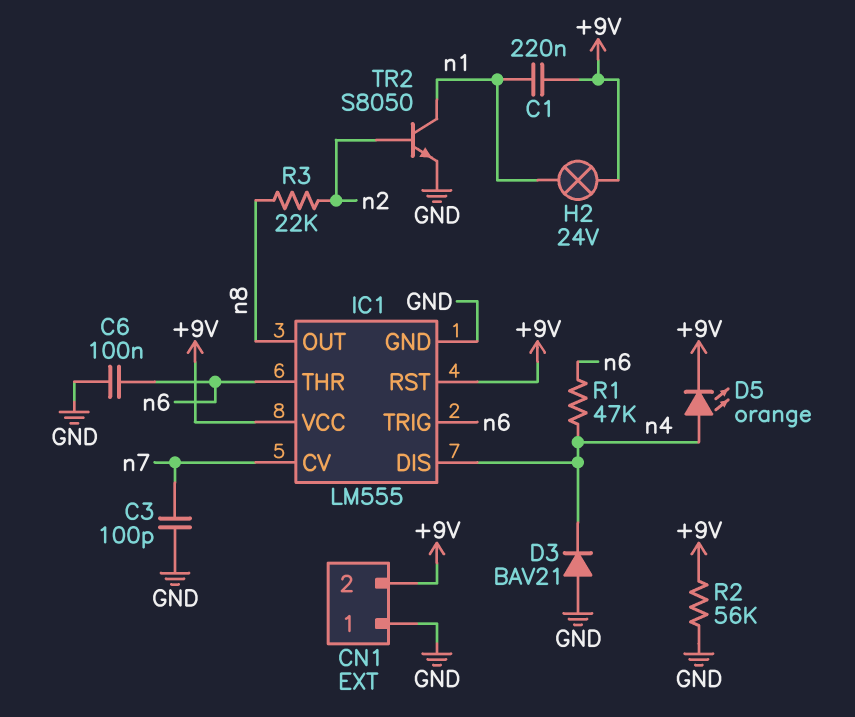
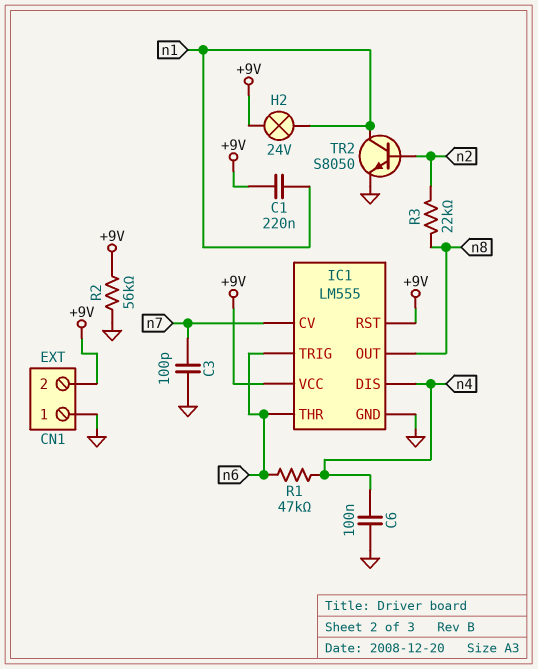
C6: 100nF (GND, n6) -> 100nF (GND, n4)
D3: diode BAV21 (A GND, K n4) -> none
D5: LED orange (A n4, K +9V) -> none

